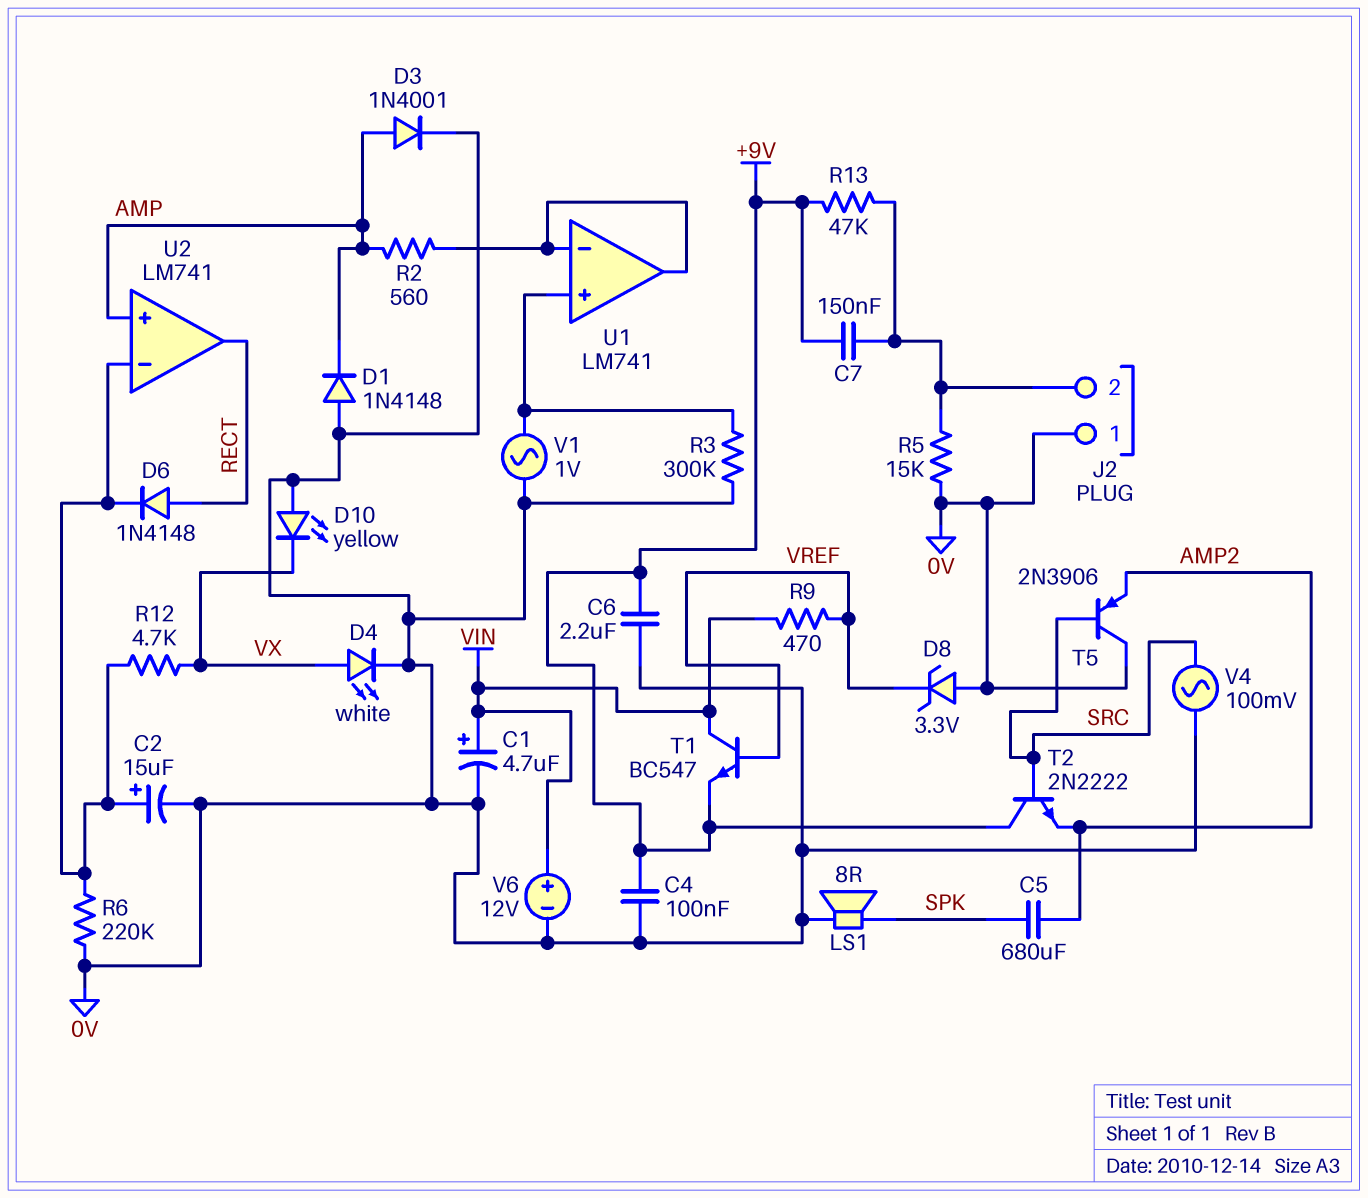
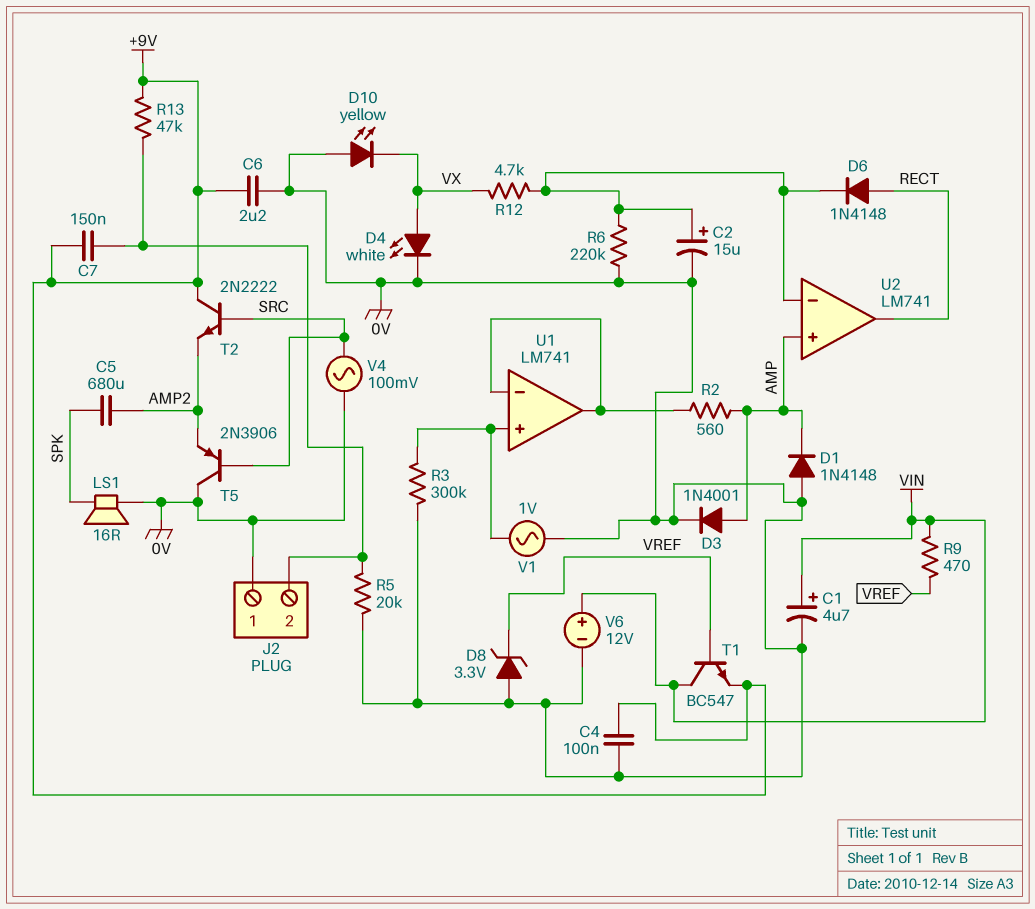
LS1: speaker 8R (0V, SPK) -> speaker 16R (0V, SPK)
R5: 15k (0V, J2/2) -> 20k (0V, J2/2)

